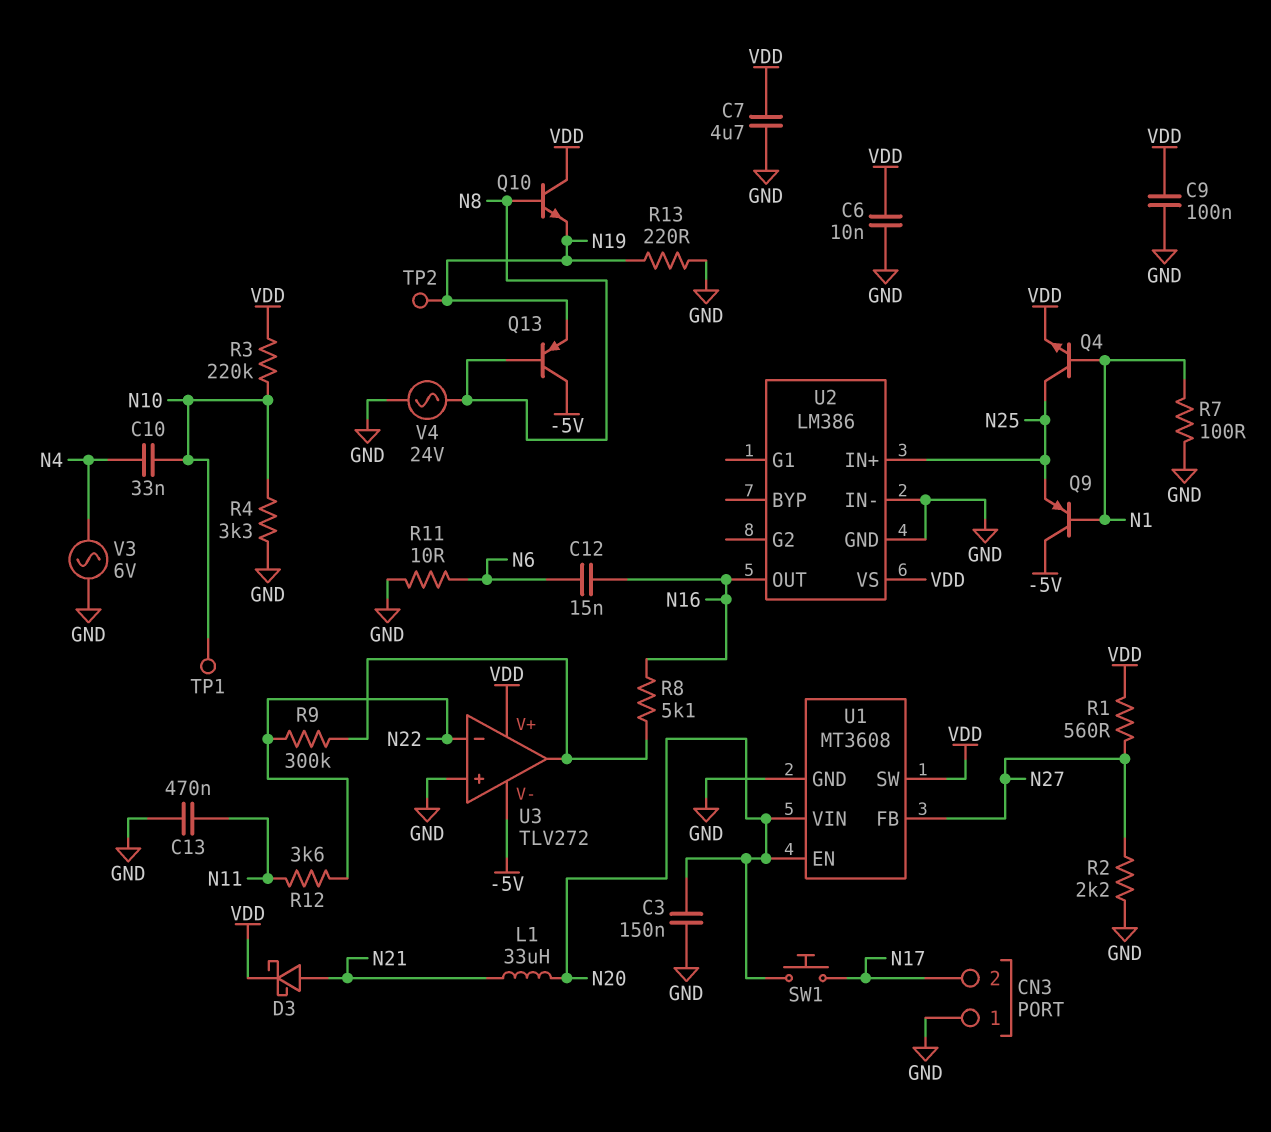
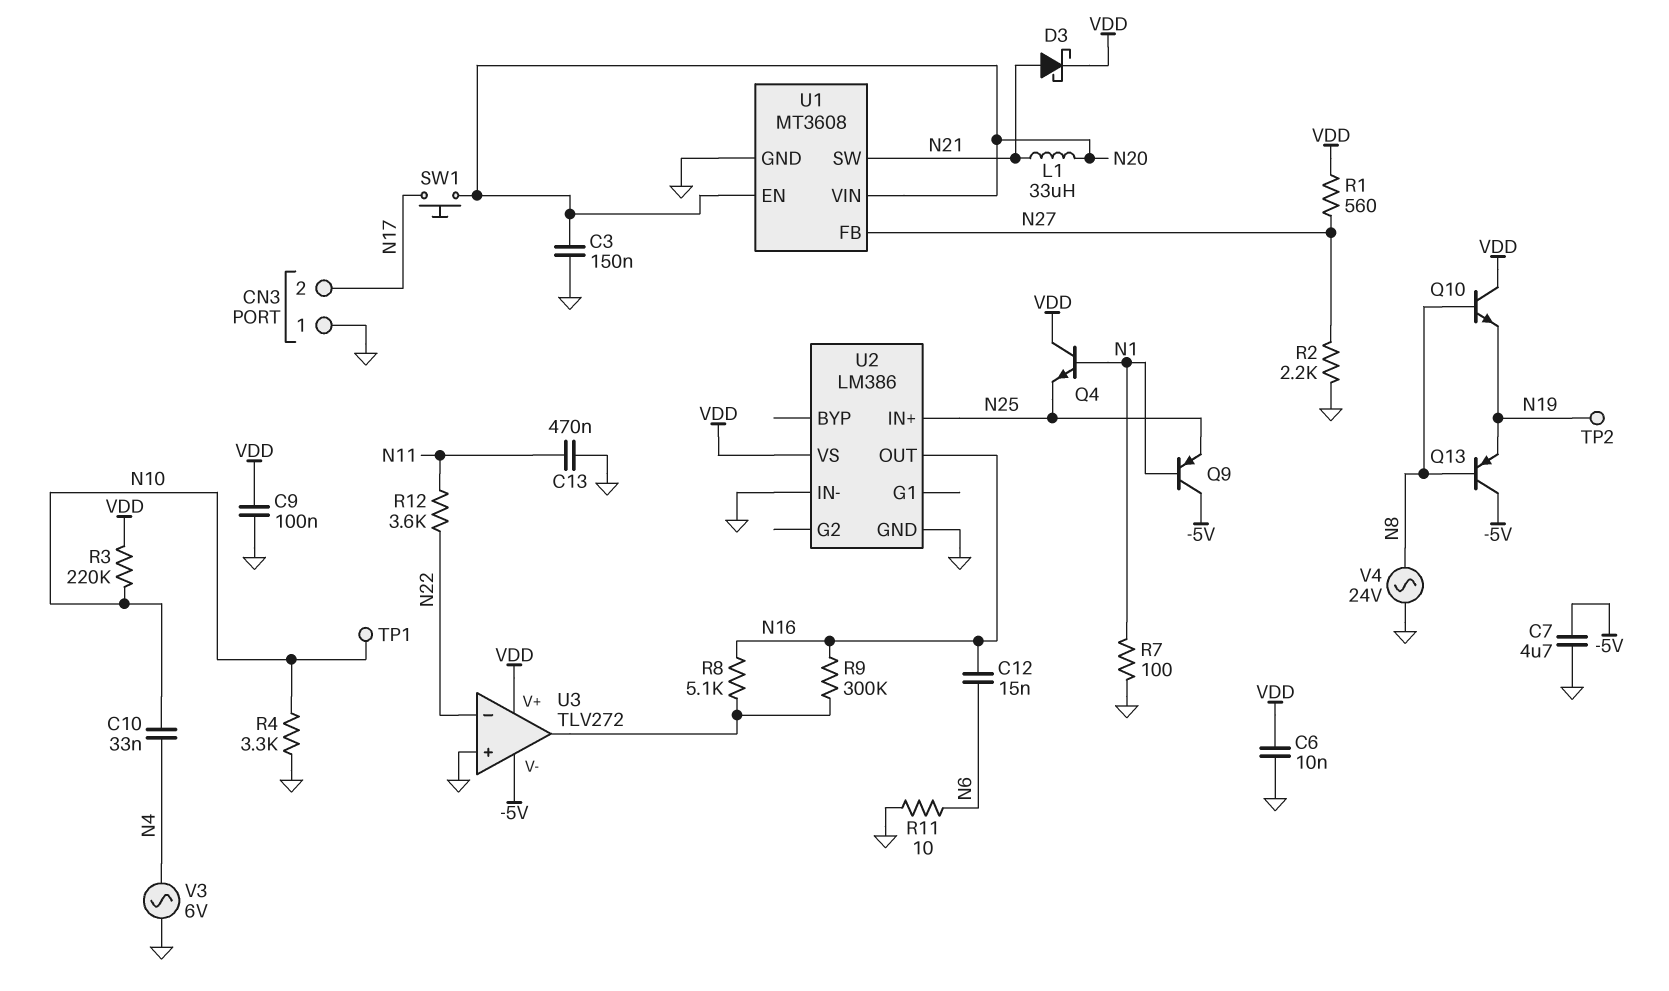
C7: 4.7uF (GND, VDD) -> 4.7uF (-5V, GND)
Q4: NPN (B N1, C N25, E VDD) -> NPN (B N1, C VDD, E N25)
R9: 300k (N22, U3/out) -> 300k (N16, U3/out)
R13: 220 (GND, N19) -> none
U1 pin SW: VDD -> N21

